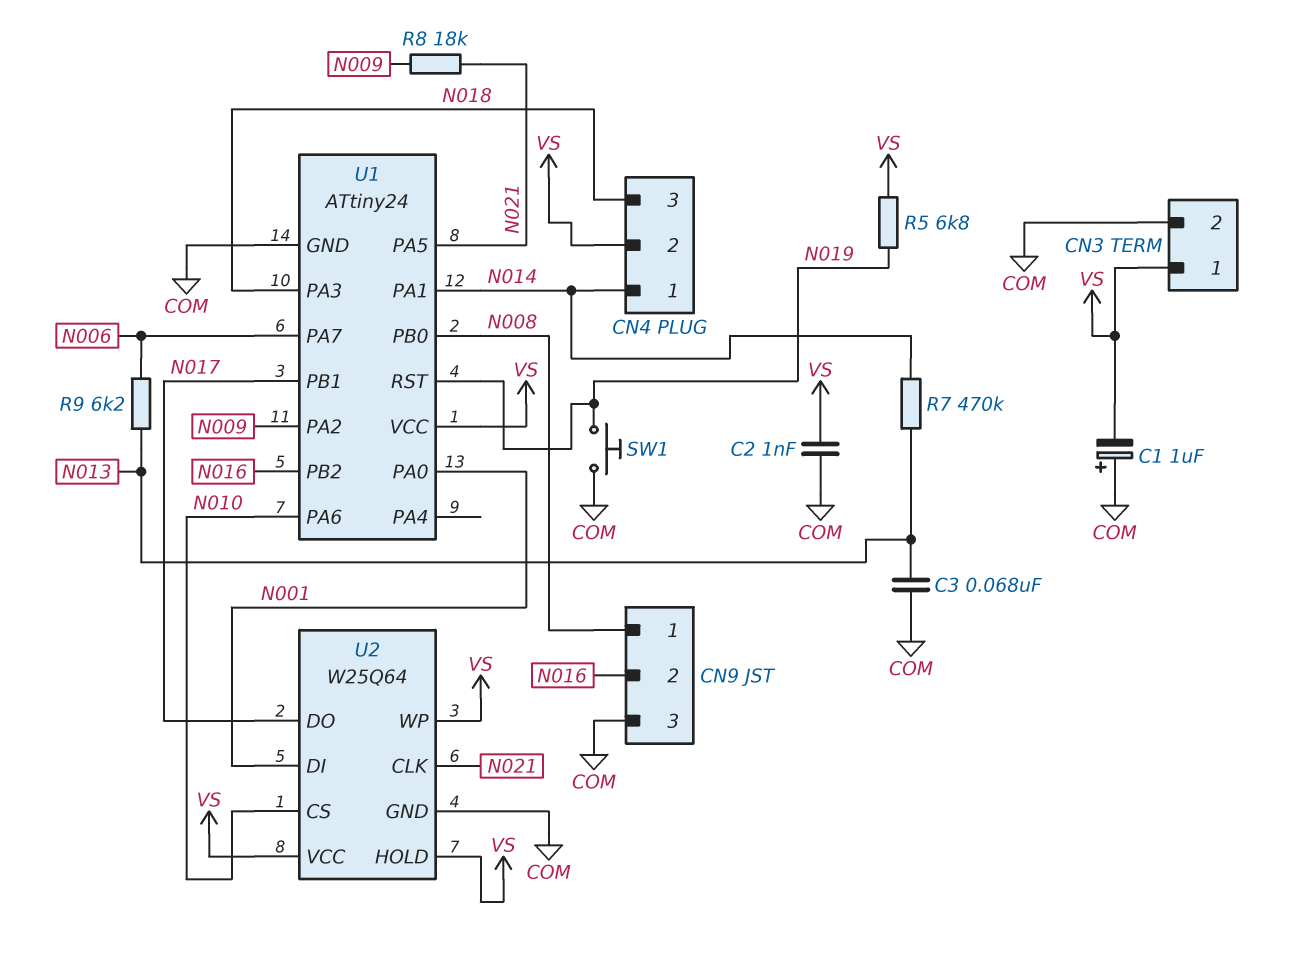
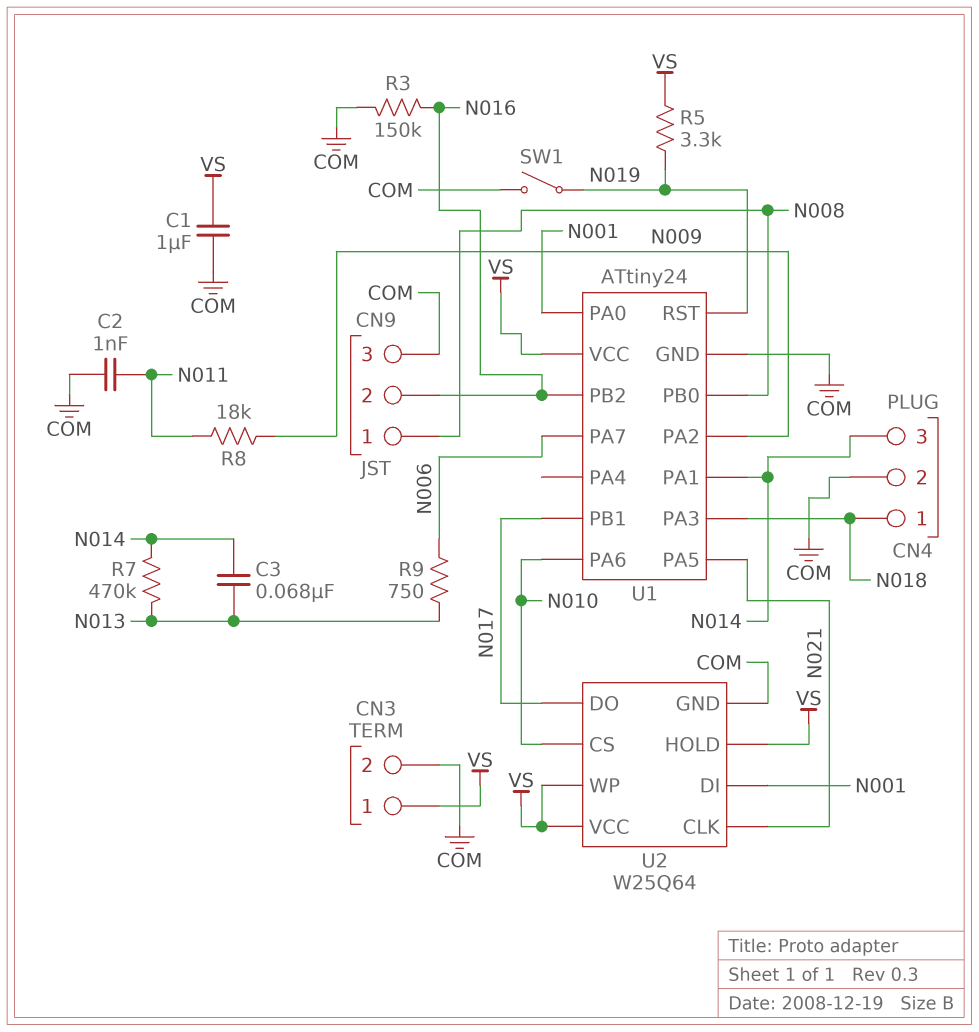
C1: 1uF (plus COM, minus VS) -> 1uF (COM, VS)
C2: 1nF (COM, VS) -> 1nF (COM, N011)
C3: 68nF (COM, N013) -> 68nF (N013, N014)
CN4 pin 1: N014 -> N018
CN4 pin 2: VS -> COM
CN4 pin 3: N018 -> N014
R3: none -> 150k (COM, N016)
R5: 6.8k (N019, VS) -> 3.3k (N019, VS)
R8: 18k (N009, N021) -> 18k (N009, N011)
R9: 6.2k (N006, N013) -> 750 (N006, N013)
SW1: button (COM, N019) -> switch (COM, N019)

